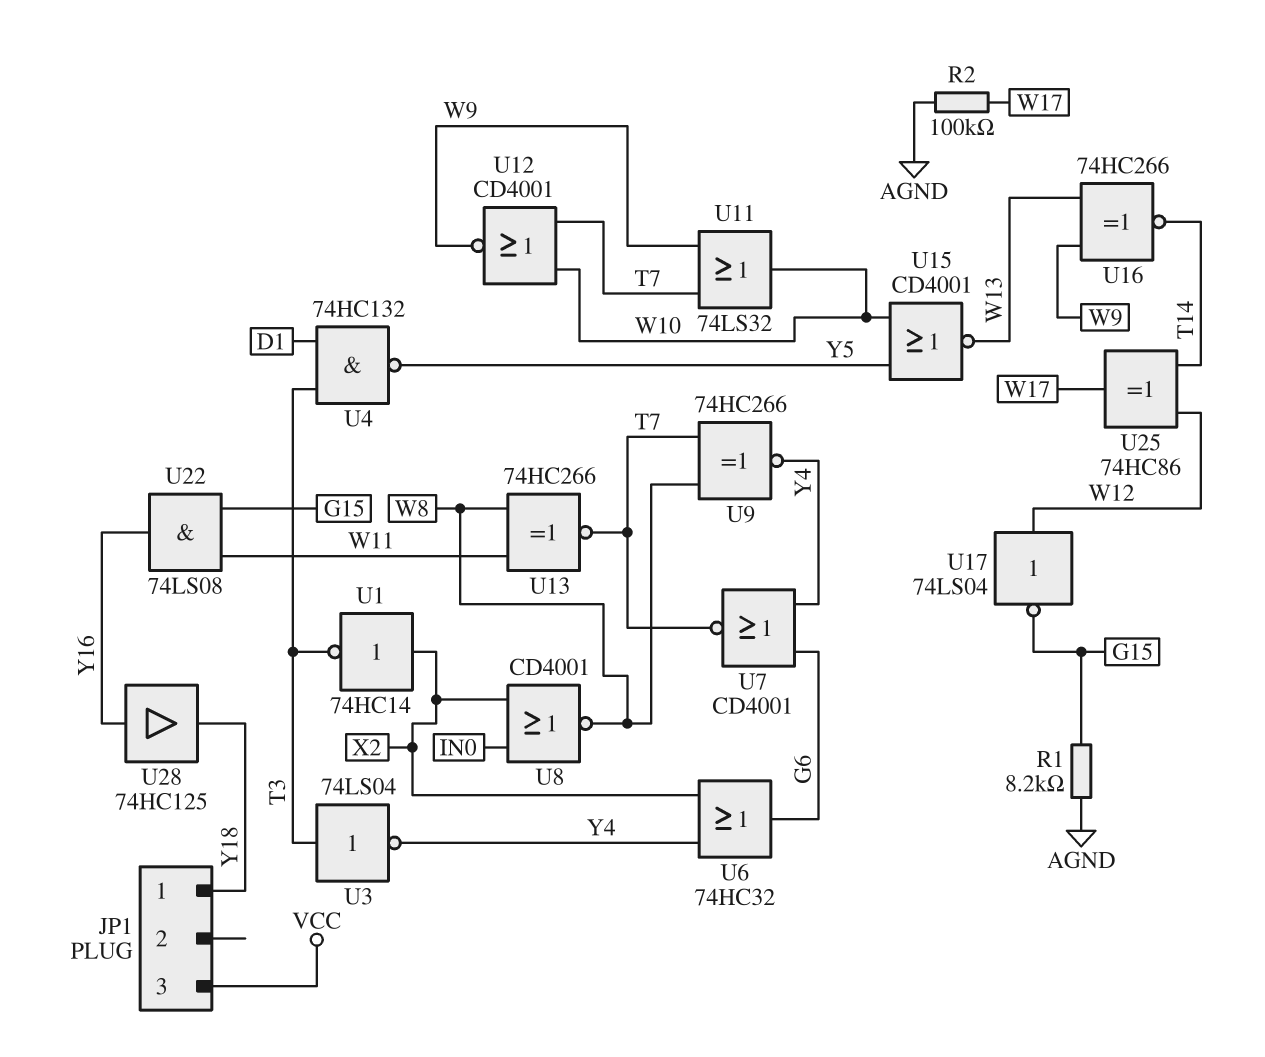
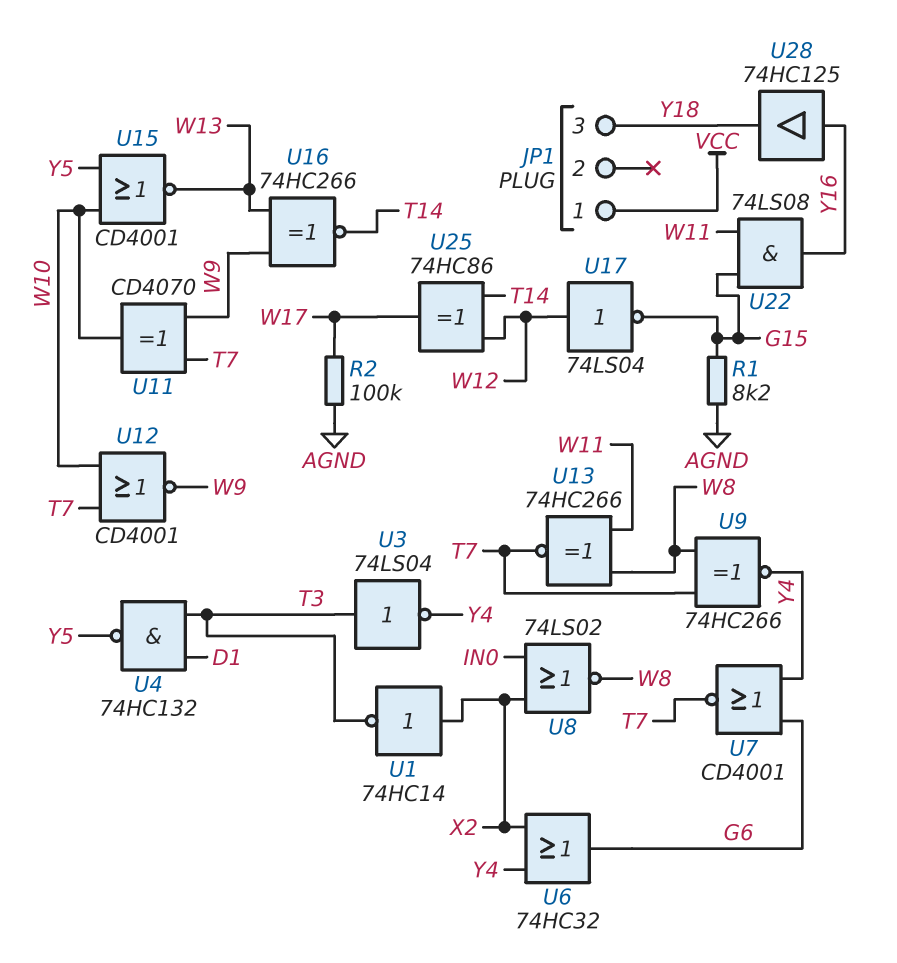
JP1 pin 1: Y18 -> VCC
JP1 pin 3: VCC -> Y18
U8: NOR CD4001 (in IN0, in X2, out W8) -> NOR 74LS02 (in IN0, in X2, out W8)
U11: OR 74LS32 (in T7, in W9, out W10) -> XOR CD4070 (in T7, in W9, out W10)

